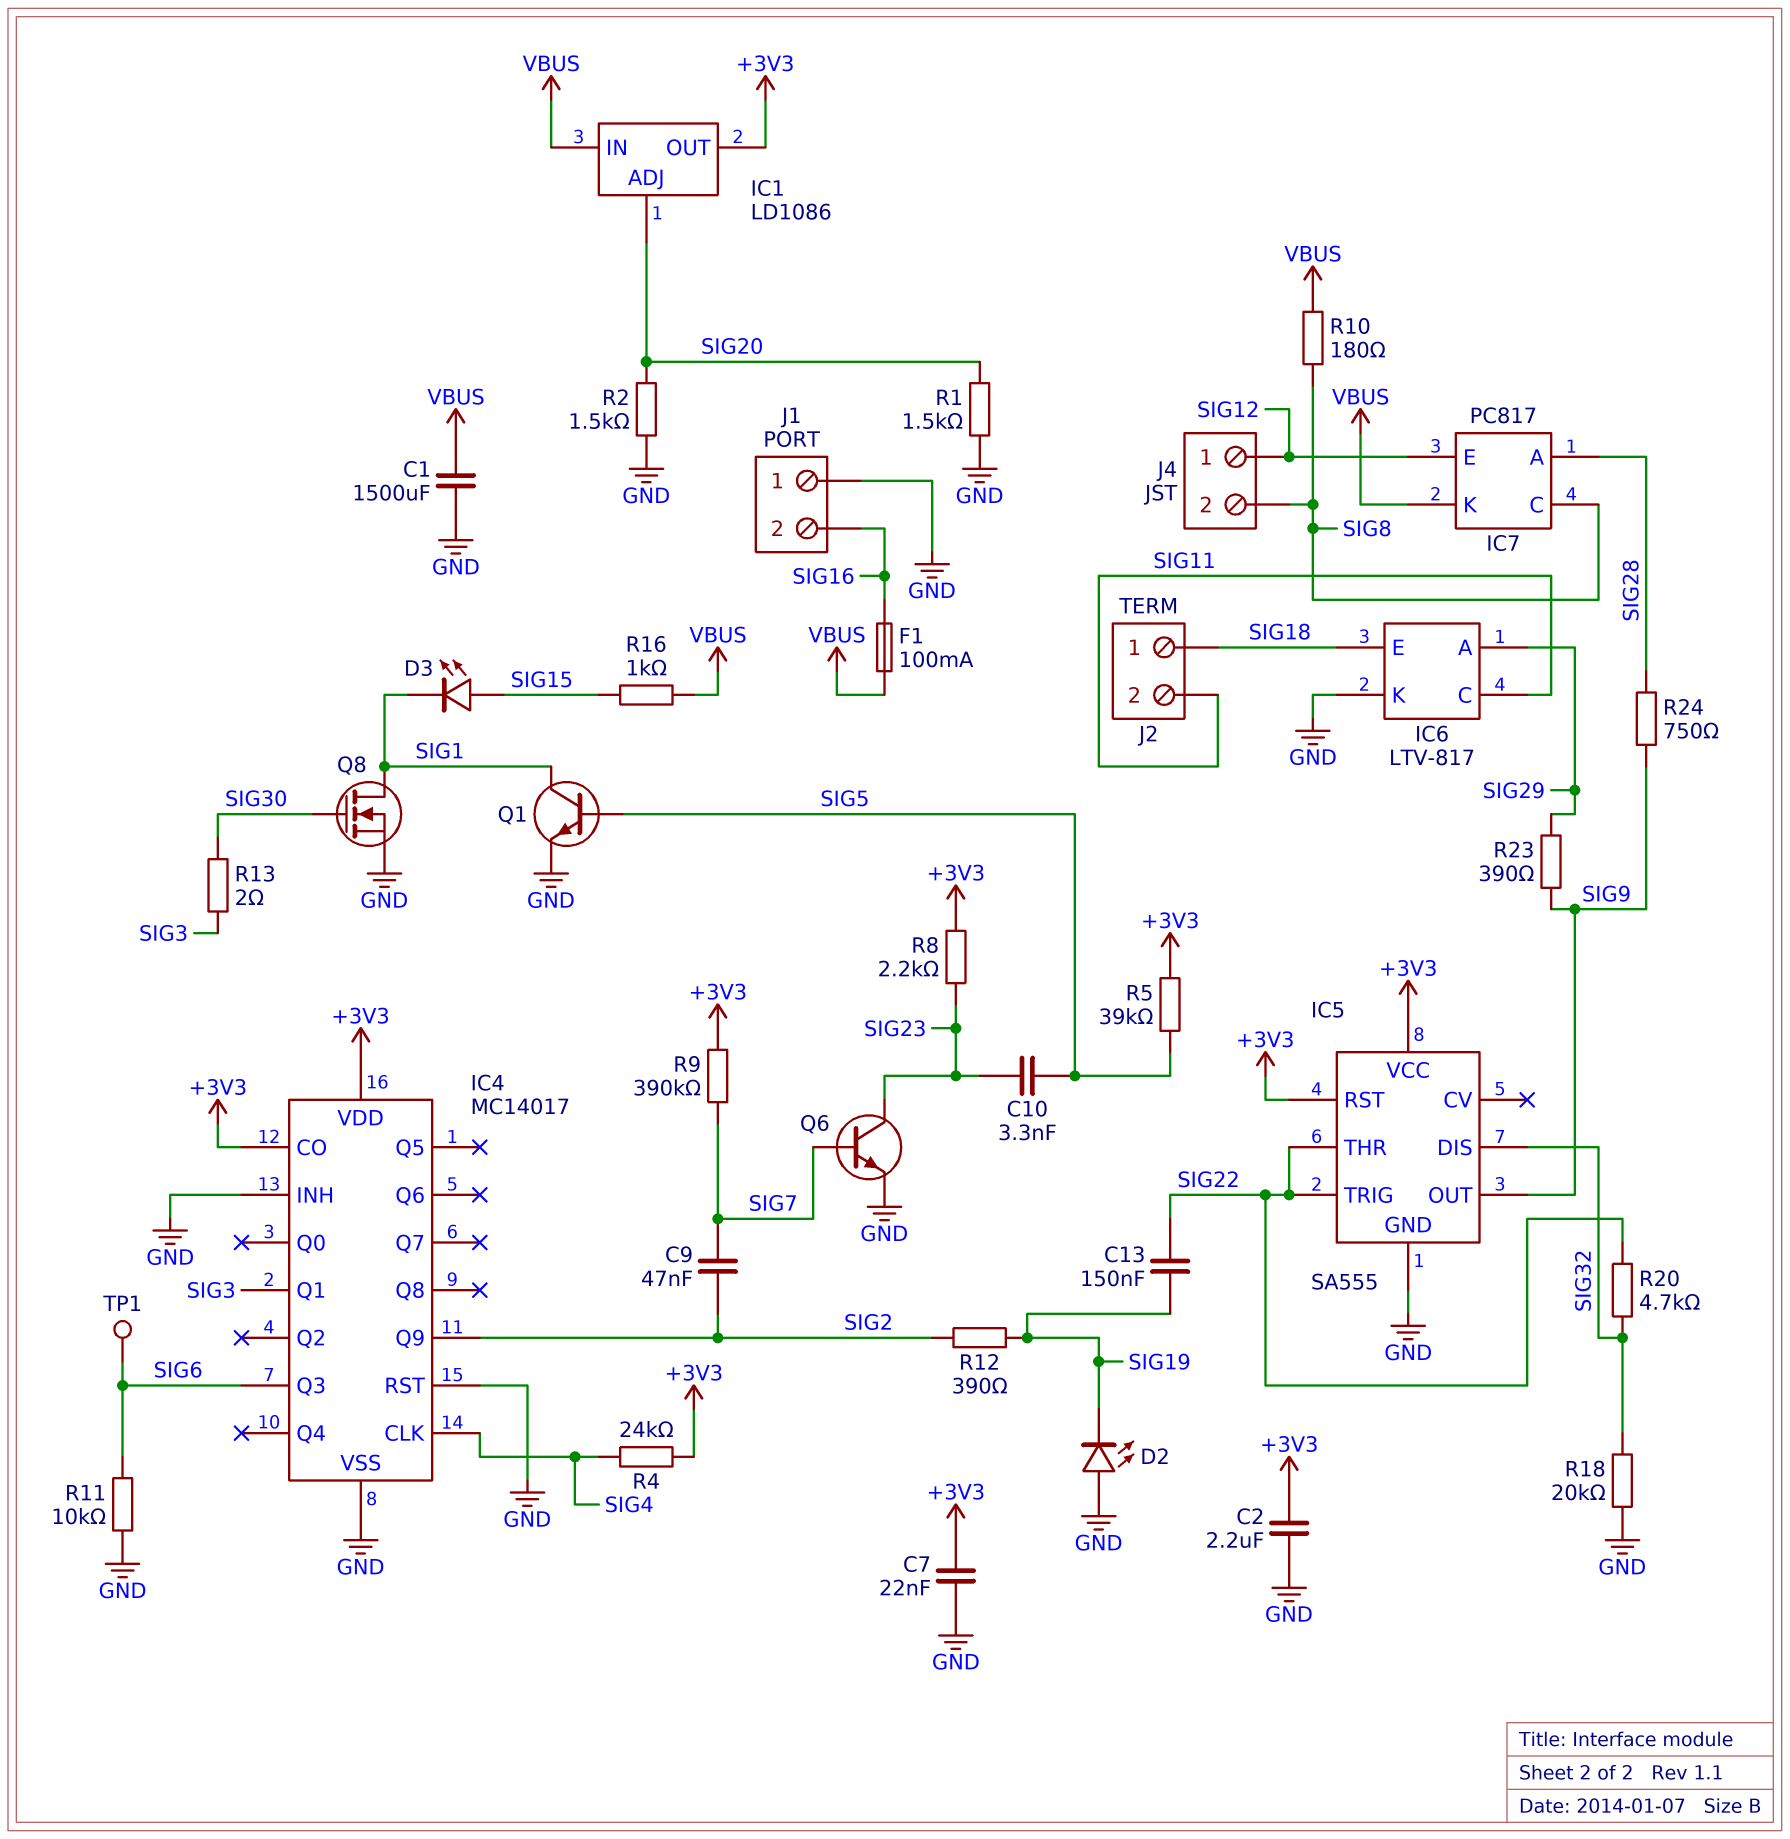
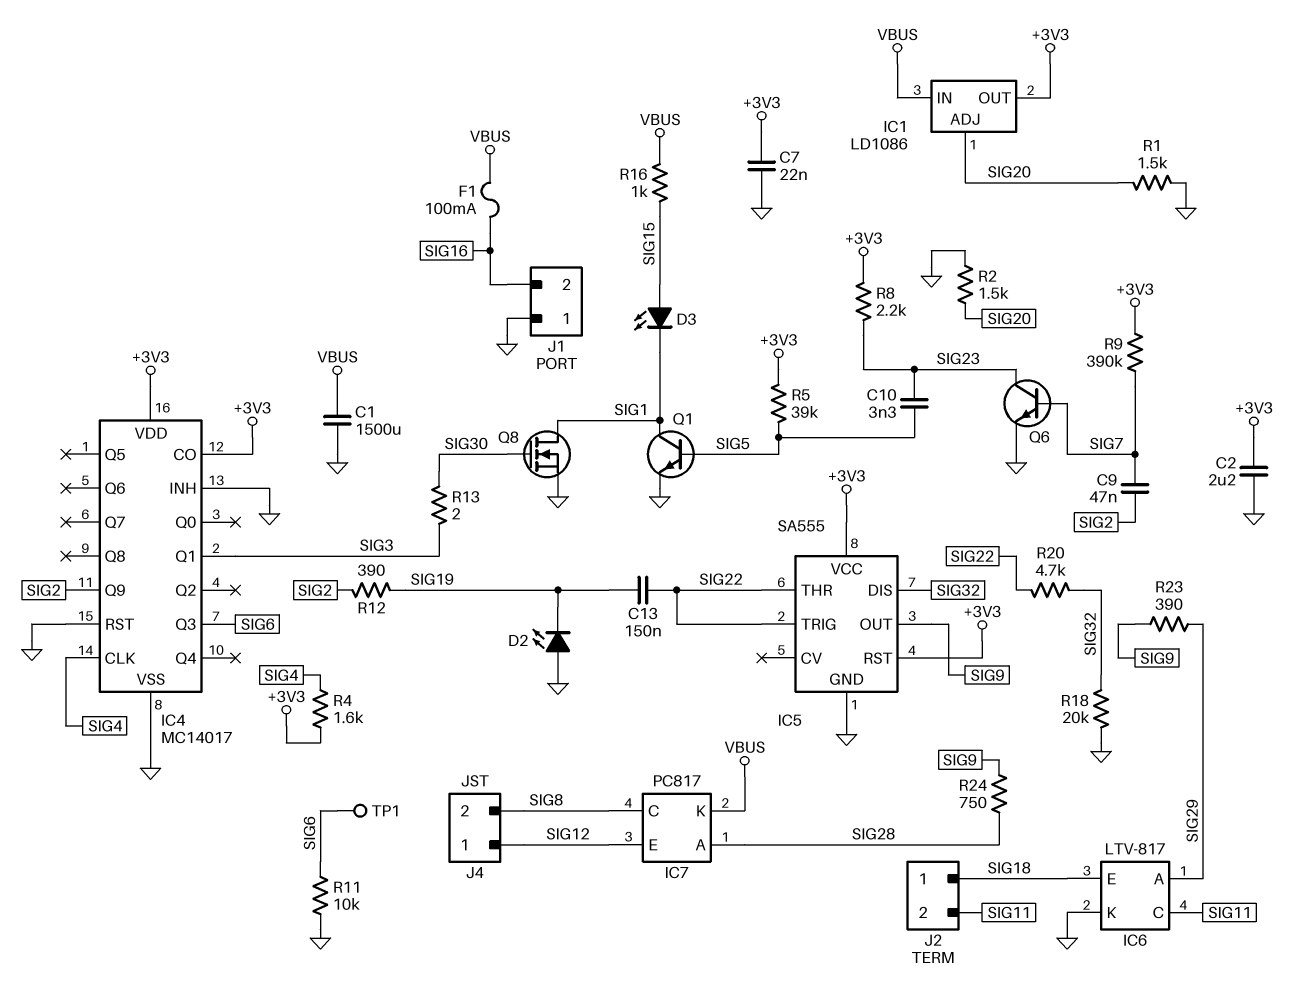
R4: 24k (+3V3, SIG4) -> 1.6k (+3V3, SIG4)
R10: 180 (SIG8, VBUS) -> none

